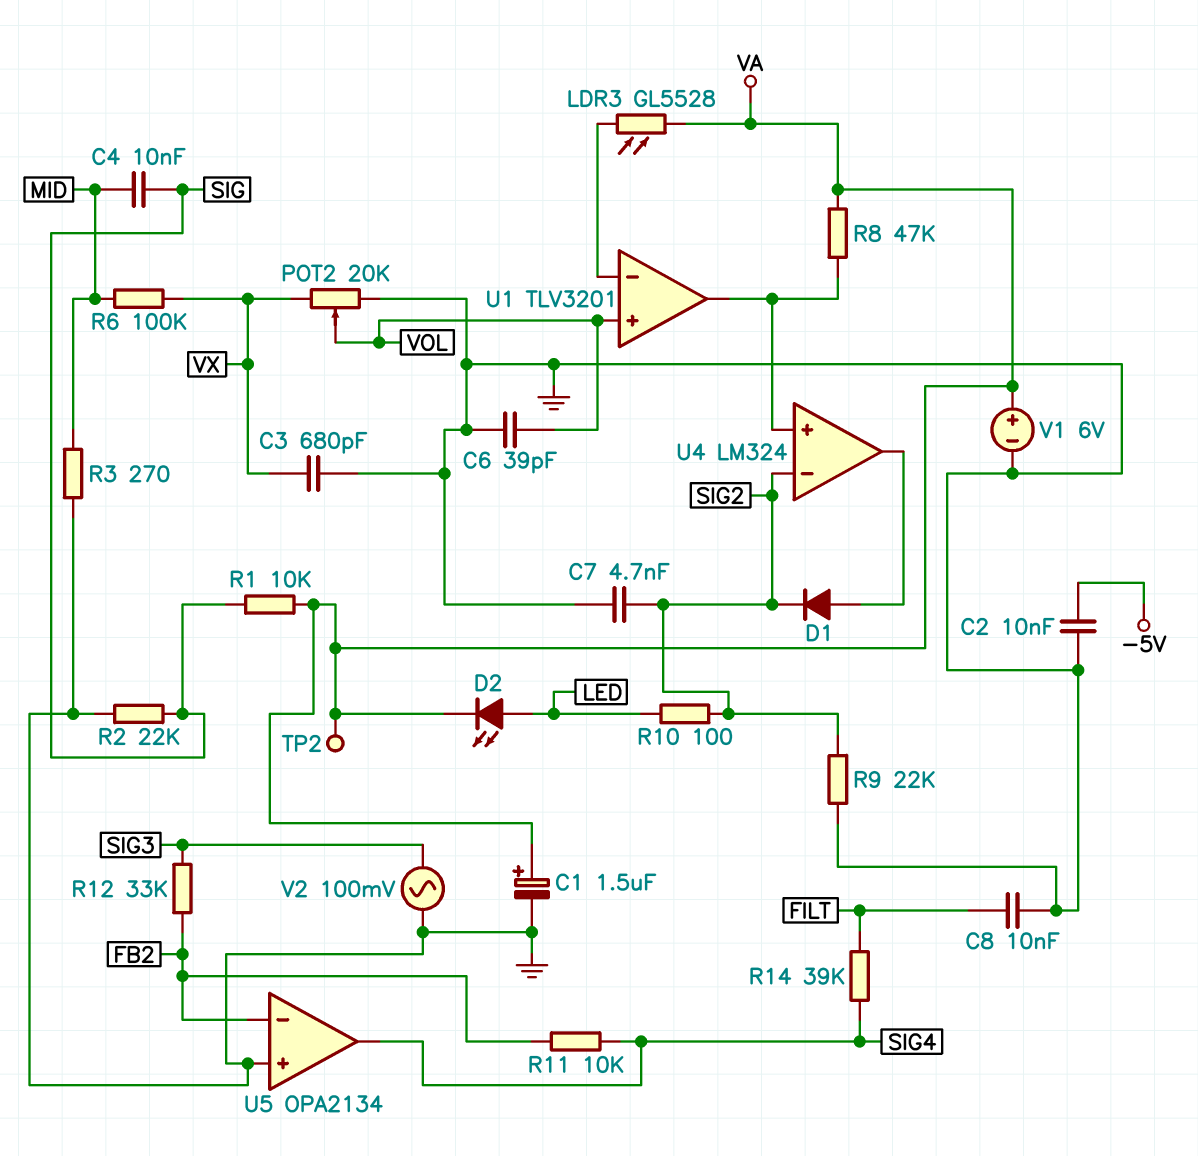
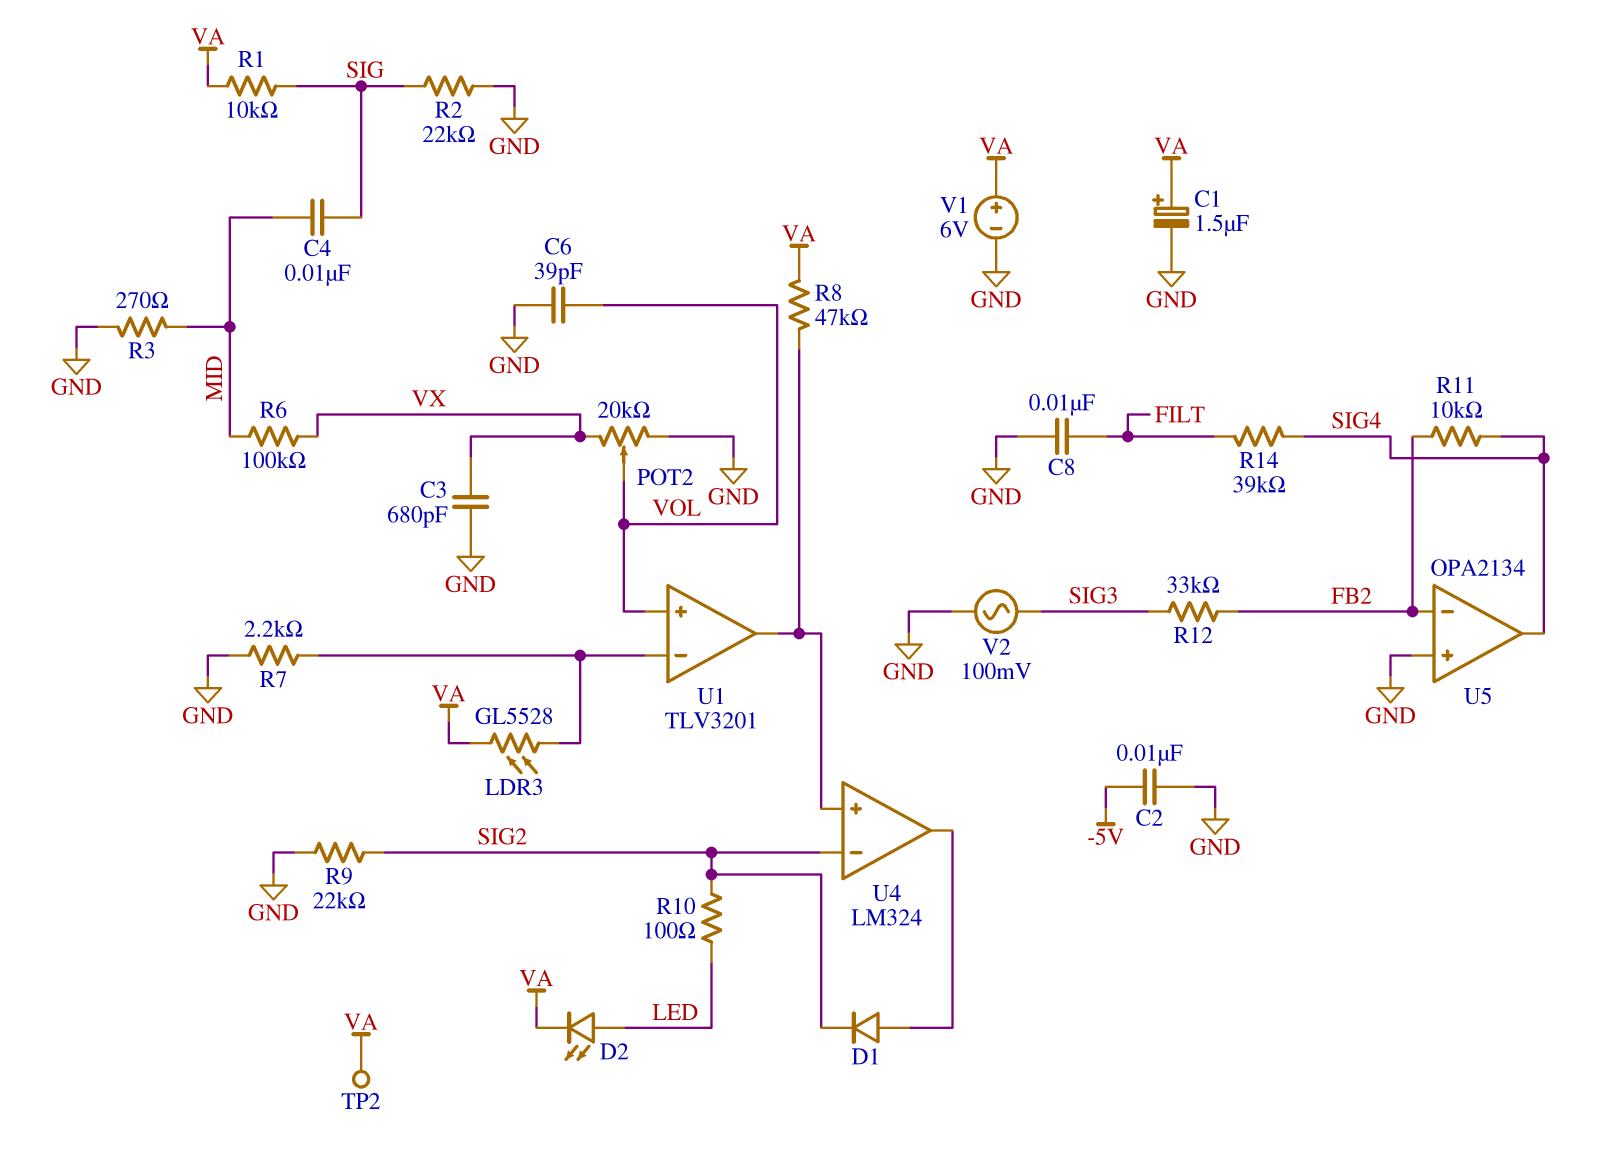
C7: 4.7nF (GND, SIG2) -> none
R7: none -> 2.2k (GND, U1/in-)

